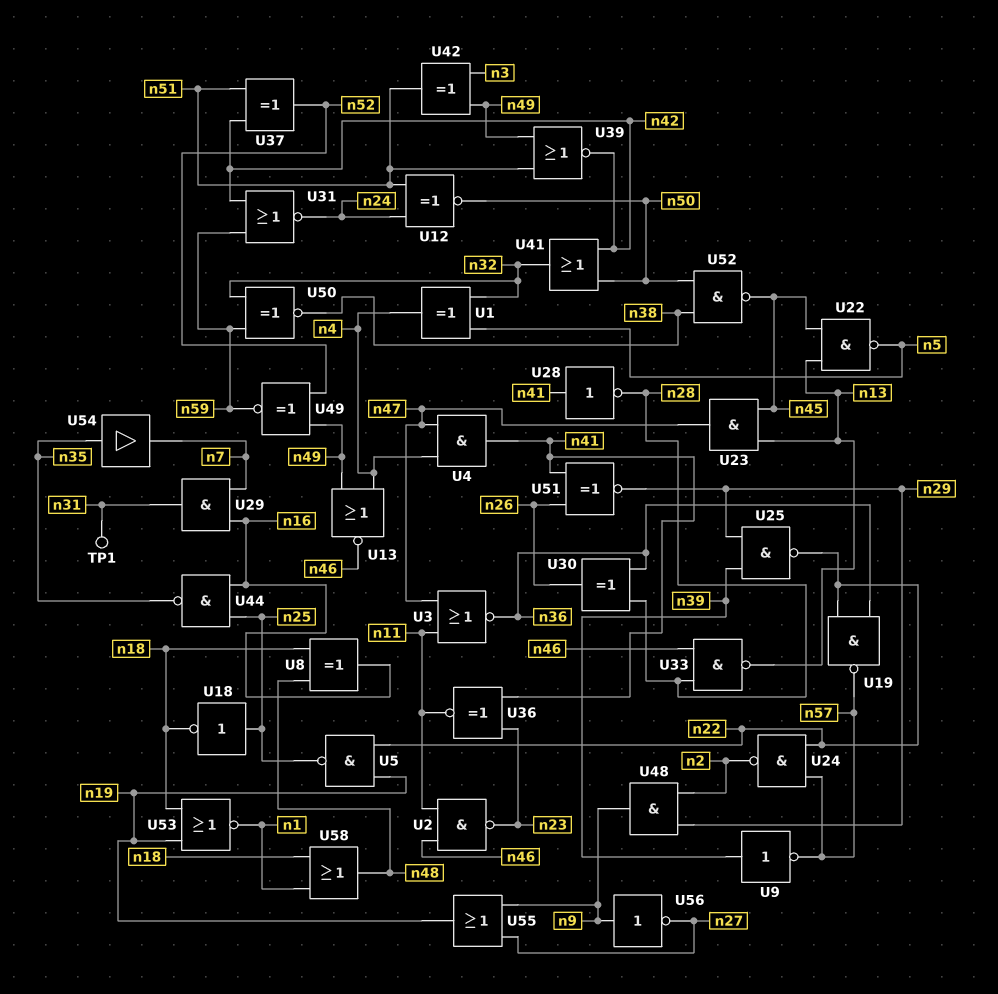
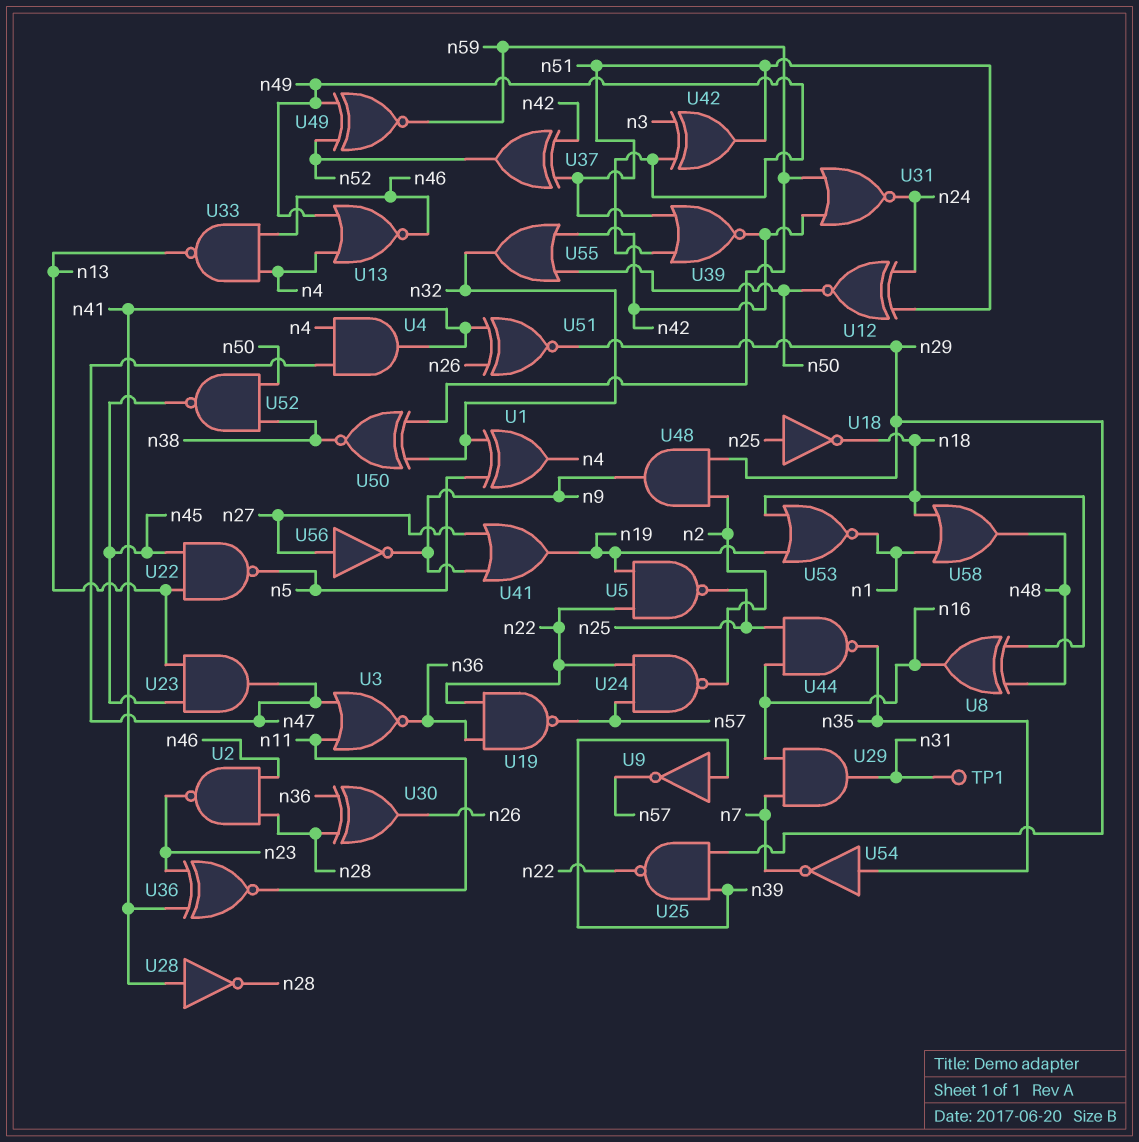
U2: NAND (in n11, in n46, out n23) -> NAND (in n28, in n46, out n23)
U33: NAND (in n28, in n46, out n13) -> NAND (in n4, in n46, out n13)
U41: OR (in n42, in n50, out n32) -> OR (in n9, in n27, out n19)
U54: buffer (in n35, out n7) -> NOT (in n35, out n7)
U55: OR (in n9, in n27, out n19) -> OR (in n42, in n50, out n32)
U56: NOT (in n9, out n27) -> NOT (in n27, out n9)

